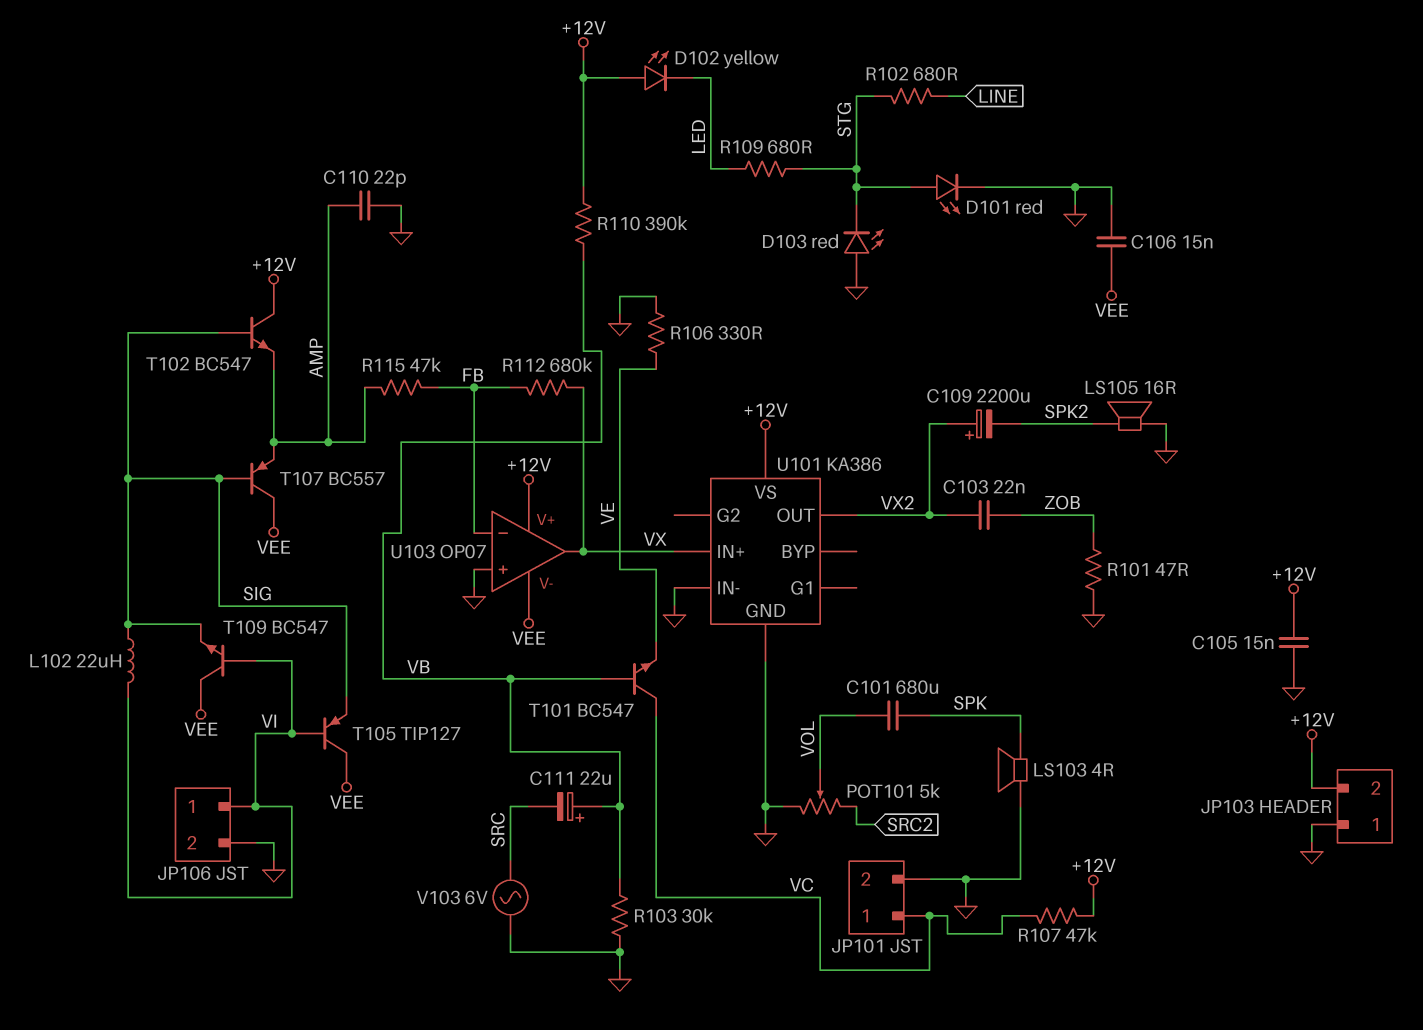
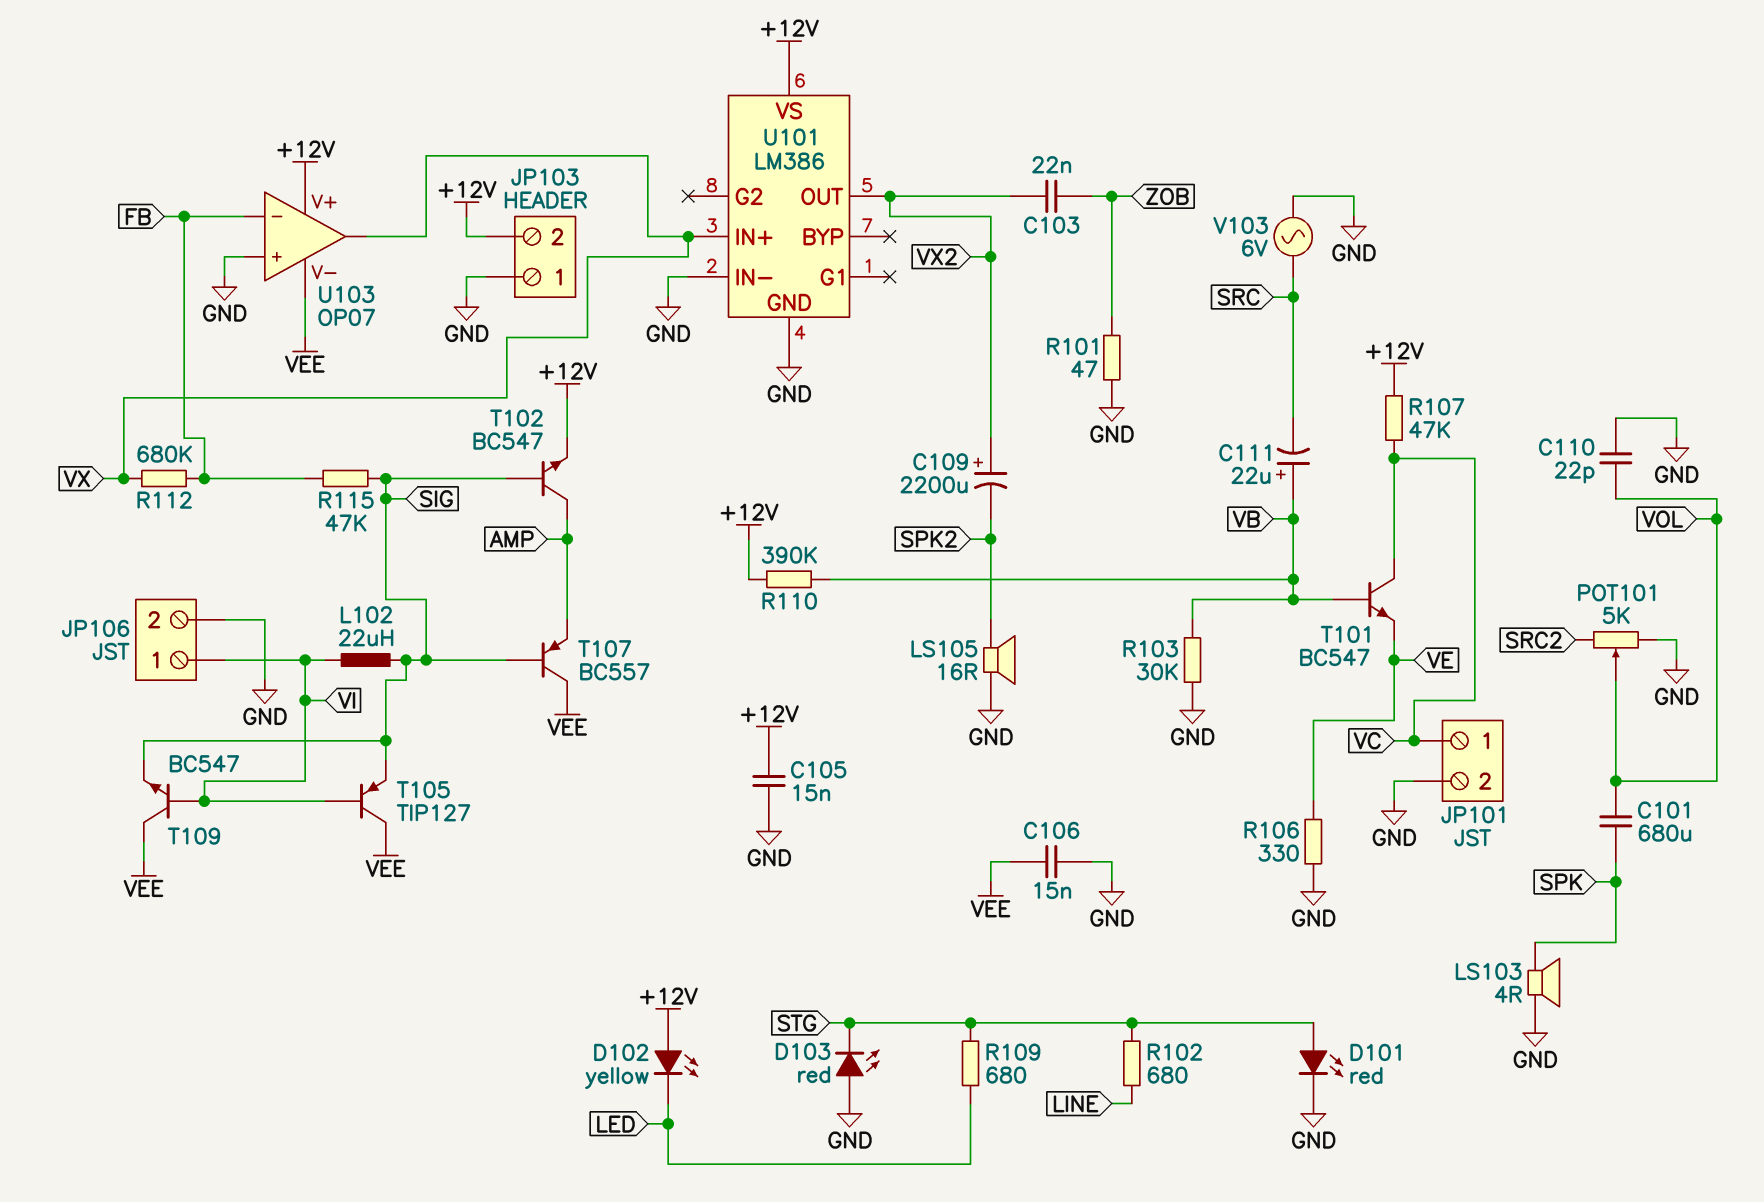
C110: 22pF (AMP, GND) -> 22pF (GND, VOL)
R115: 47k (AMP, FB) -> 47k (FB, SIG)
T102: NPN BC547 (B SIG, C +12V, E AMP) -> NPN BC547 (B SIG, C AMP, E +12V)
U101: KA386 -> LM386

